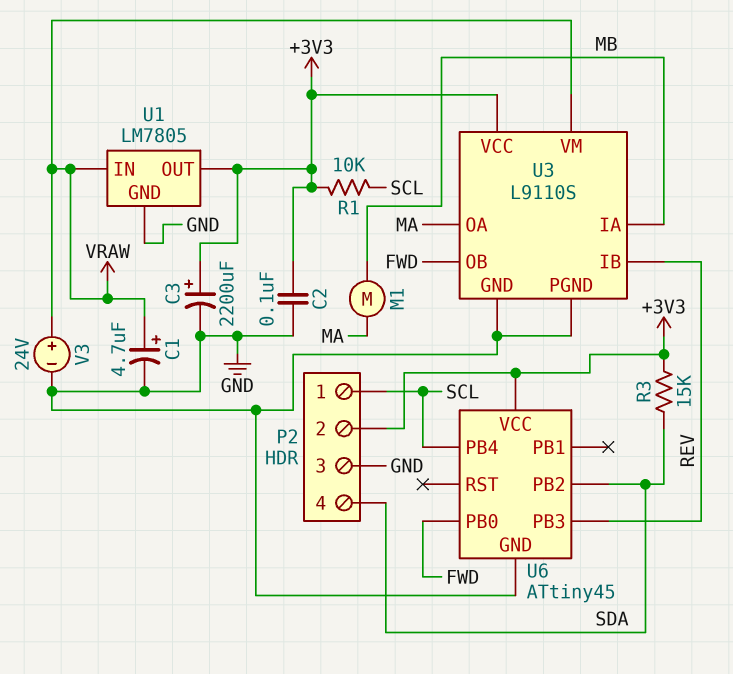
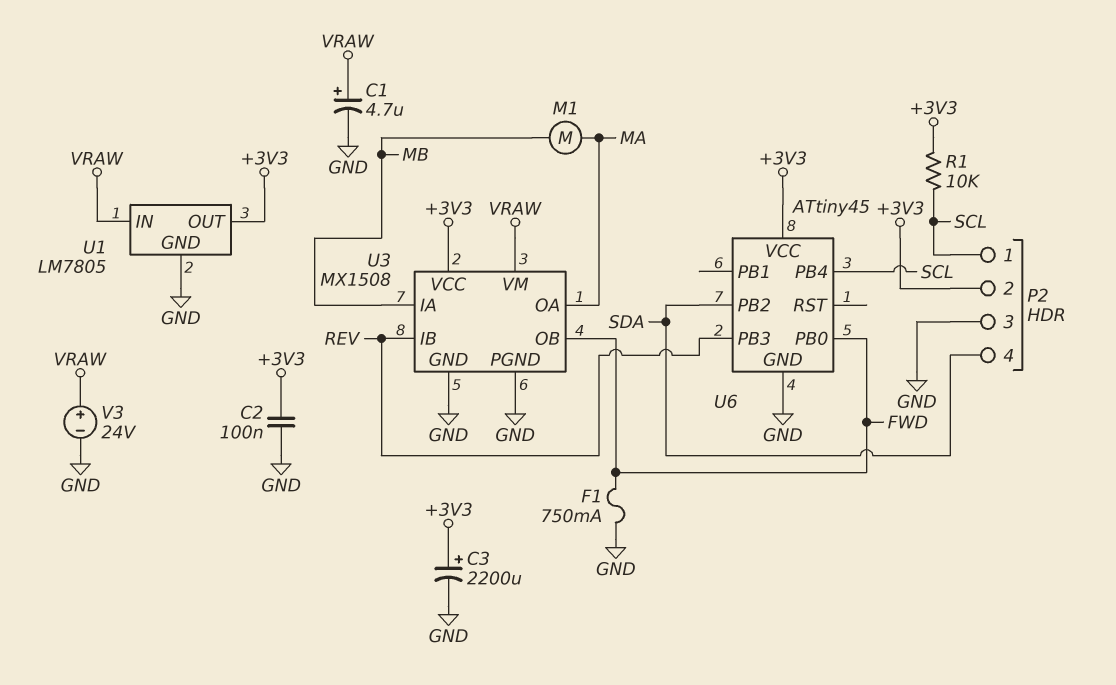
F1: none -> 750mA (FWD, GND)
R3: 15k (+3V3, SDA) -> none
U3: L9110S -> MX1508

